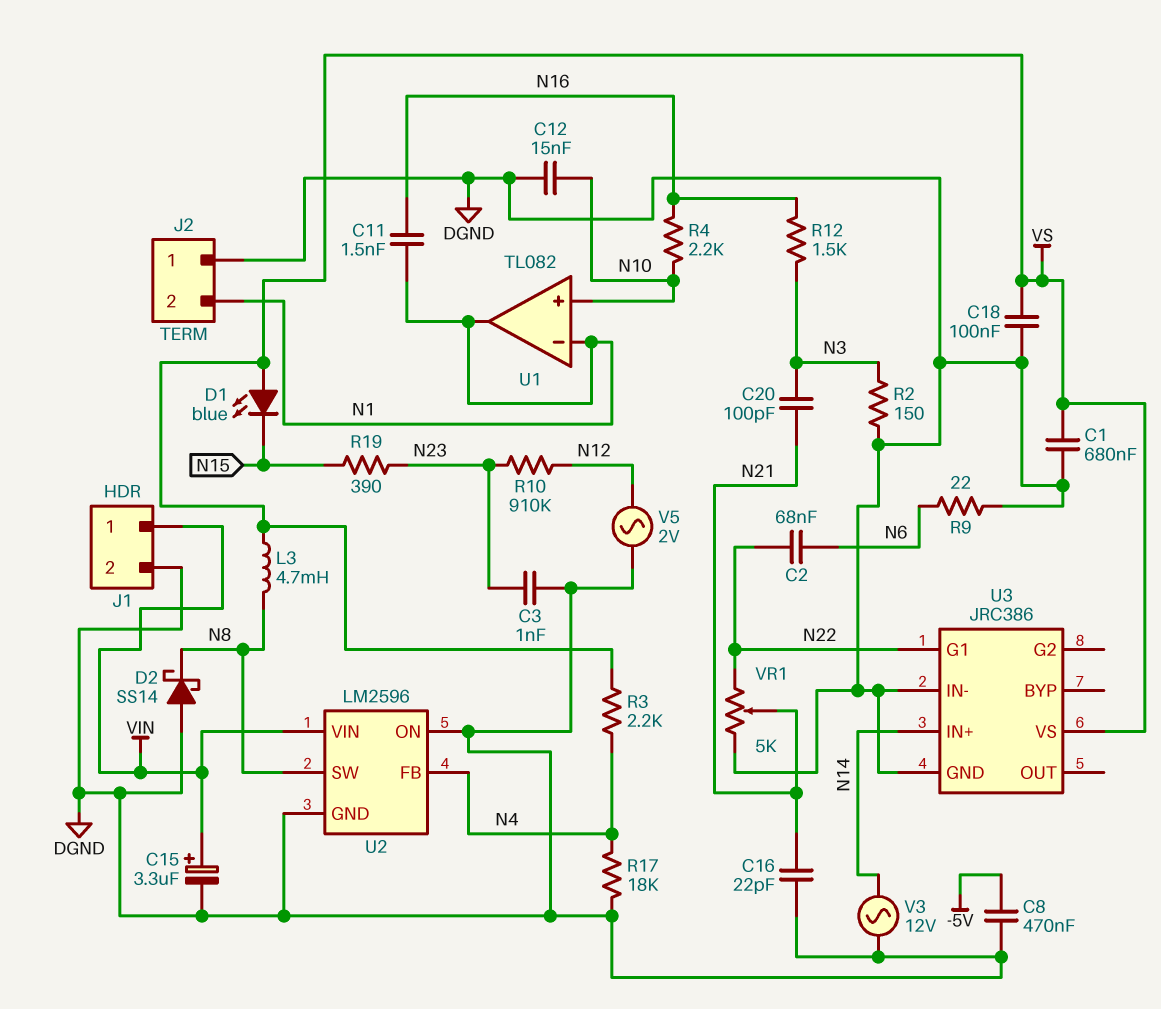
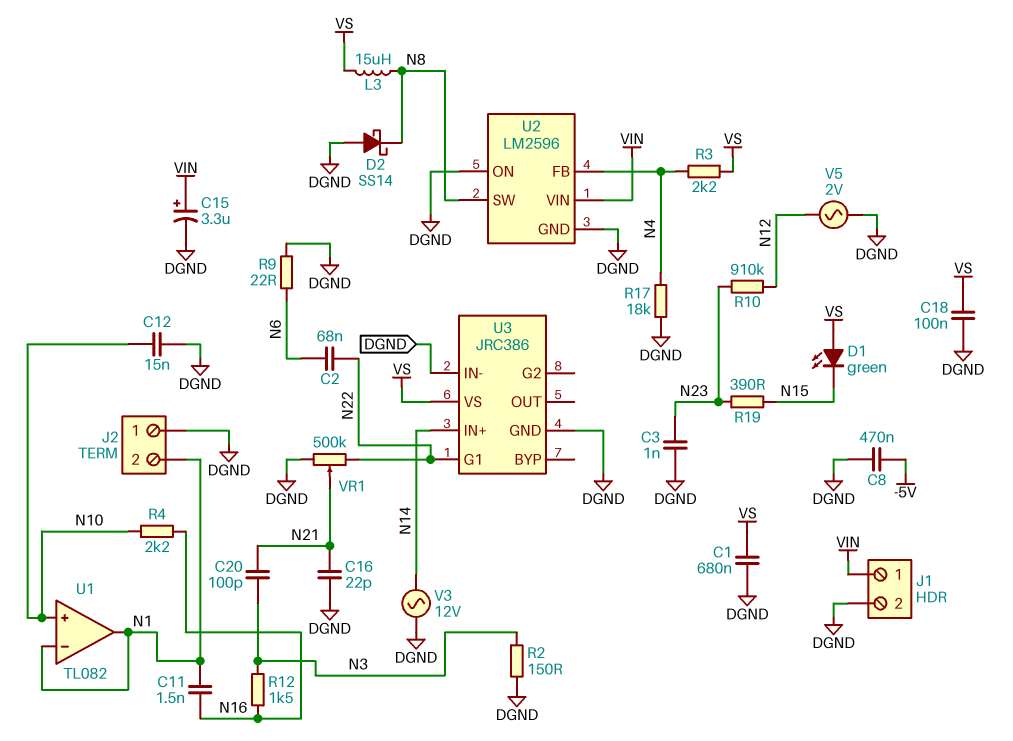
D1: LED blue (A VS, K N15) -> LED green (A VS, K N15)
L3: 4.7mH (N8, VS) -> 15uH (N8, VS)
VR1: 5k (DGND, N22, wiper N21) -> 500k (DGND, N22, wiper N21)

